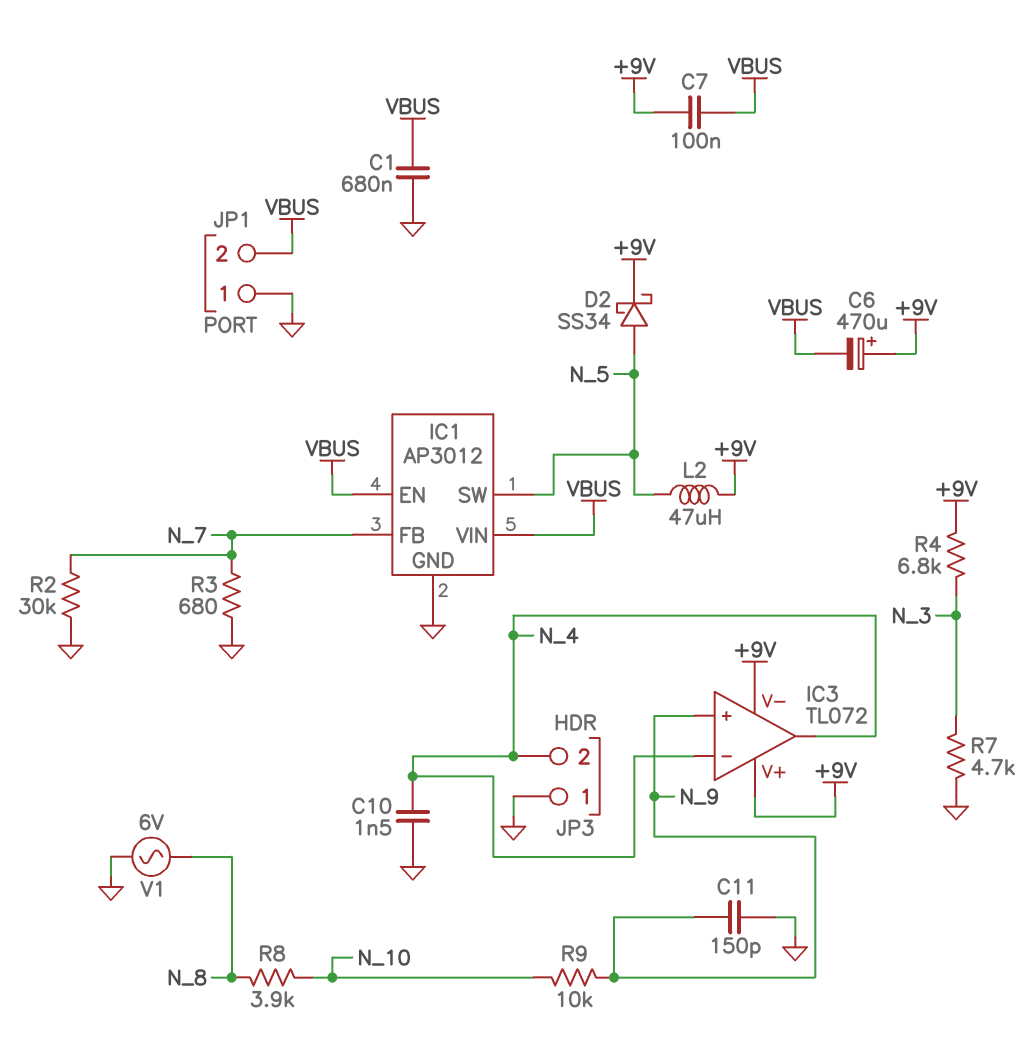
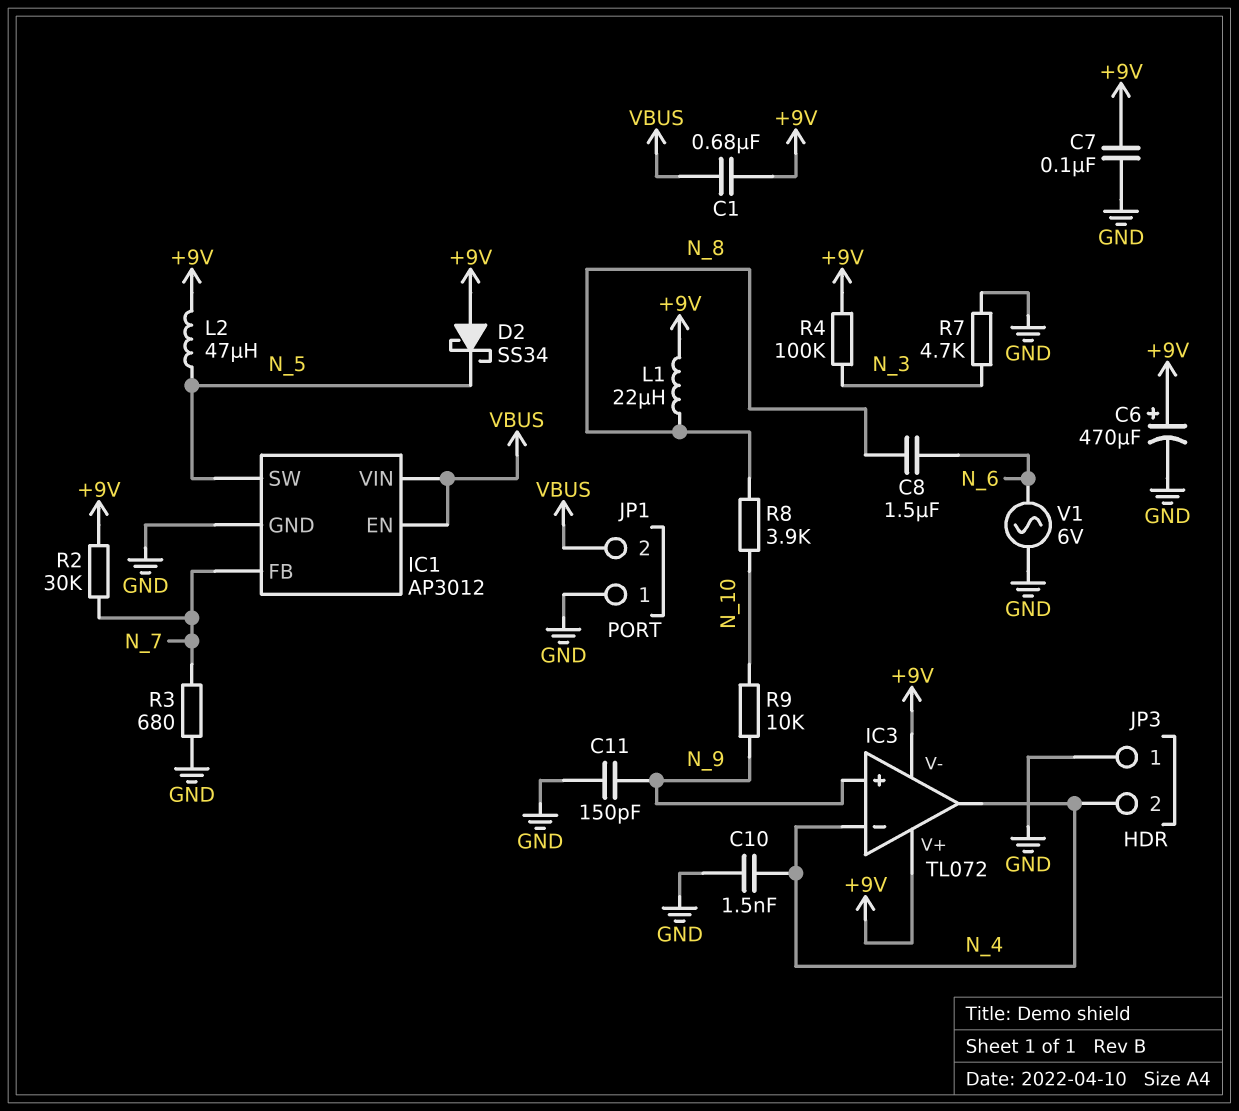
C1: 680nF (GND, VBUS) -> 680nF (+9V, VBUS)
C6: 470uF (plus +9V, minus VBUS) -> 470uF (plus +9V, minus GND)
C7: 100nF (+9V, VBUS) -> 100nF (+9V, GND)
C8: none -> 1.5uF (N_6, N_8)
D2: schottky SS34 (A N_5, K +9V) -> schottky SS34 (A +9V, K N_5)
L1: none -> 22uH (+9V, N_8)
R2: 30k (GND, N_7) -> 30k (+9V, N_7)
R4: 6.8k (+9V, N_3) -> 100k (+9V, N_3)
V1: AC 6V (GND, N_8) -> AC 6V (GND, N_6)

